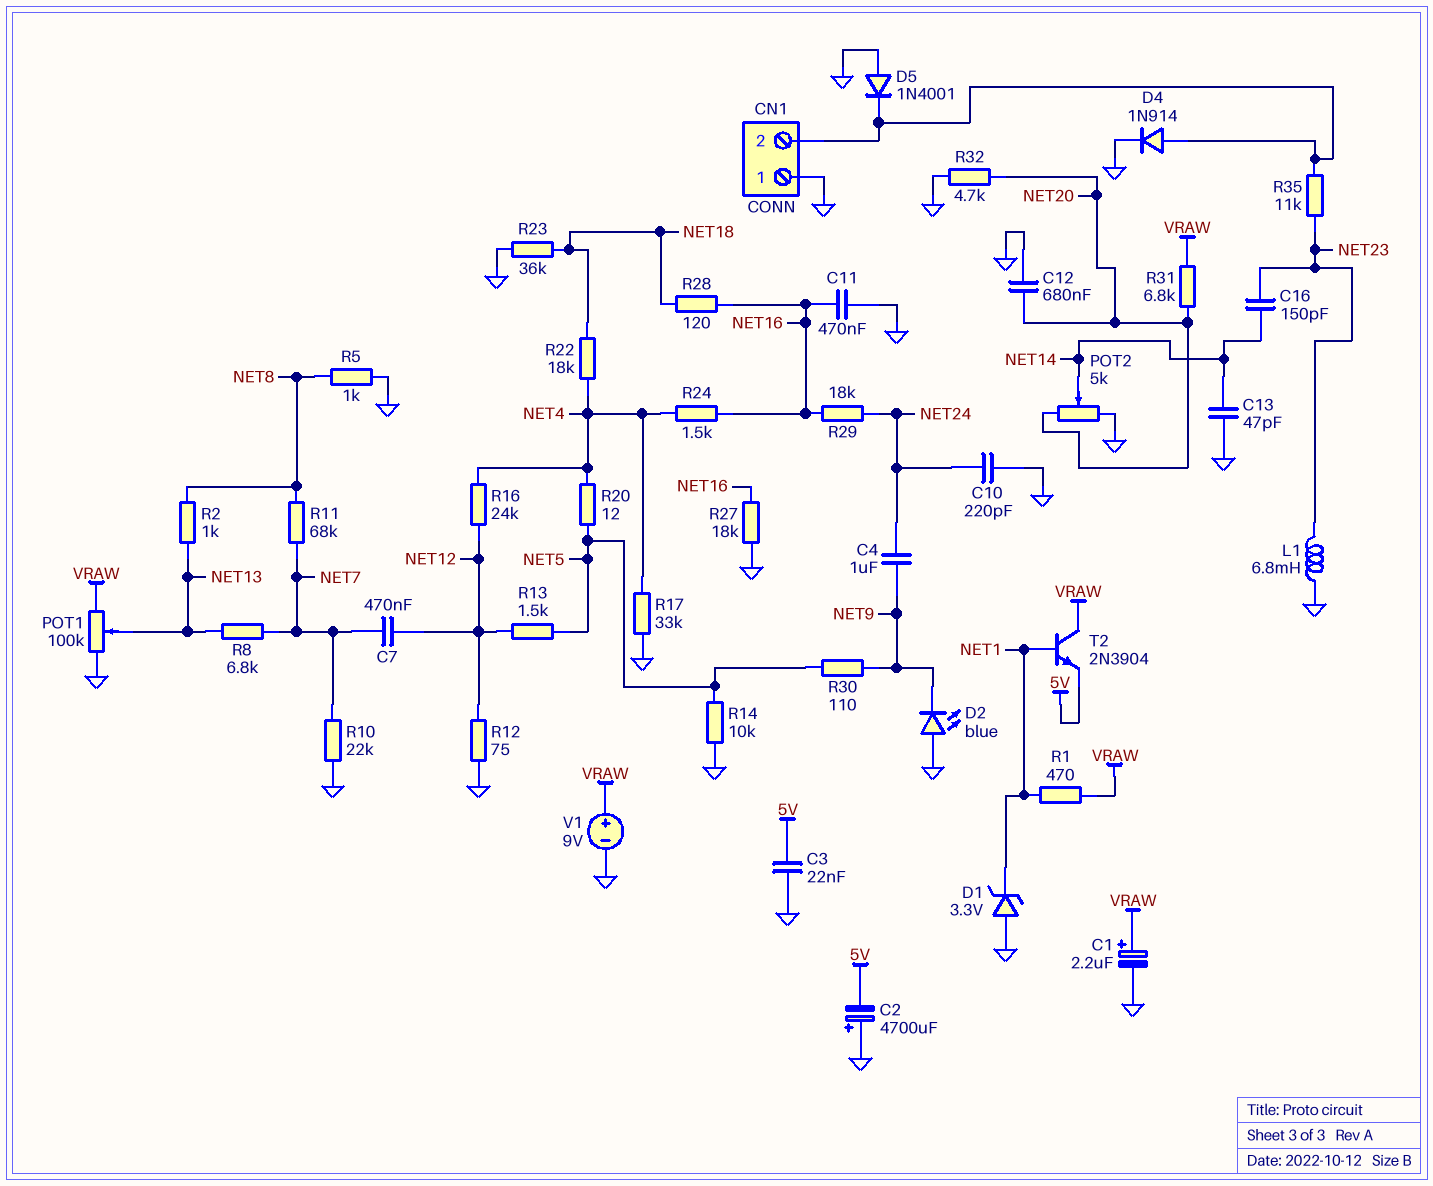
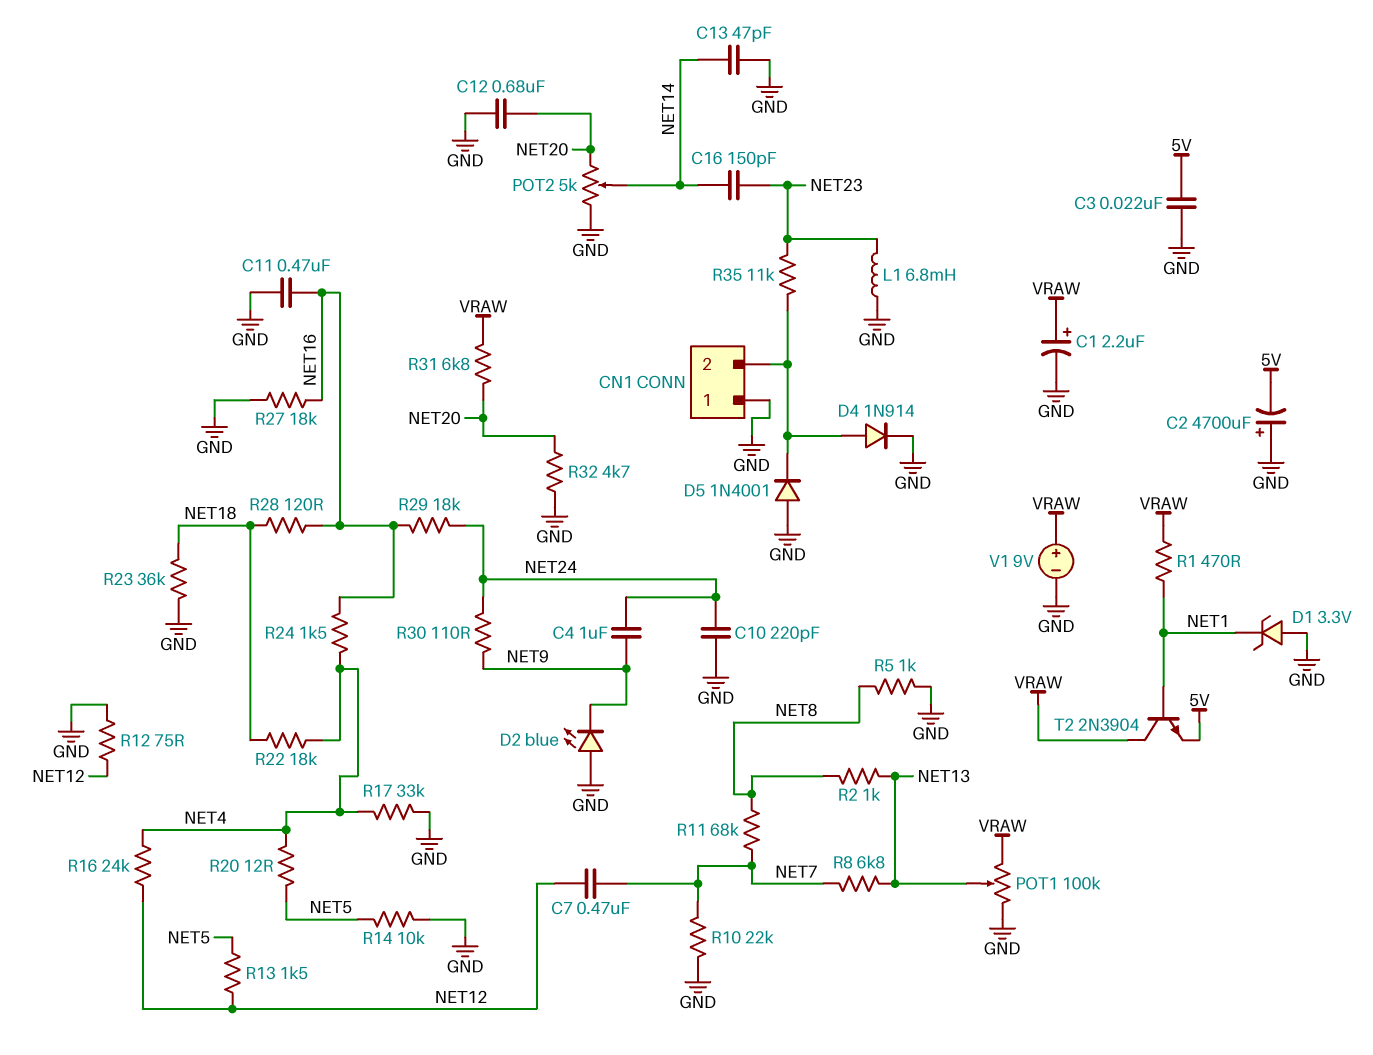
R30: 110 (NET5, NET9) -> 110 (NET9, NET24)

